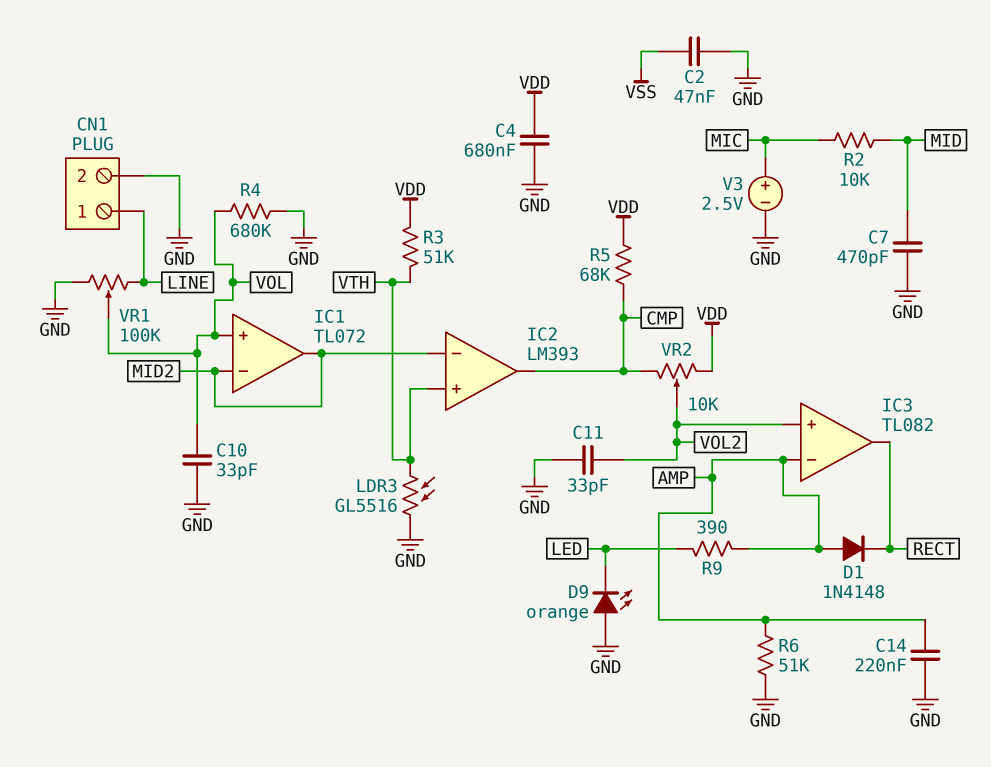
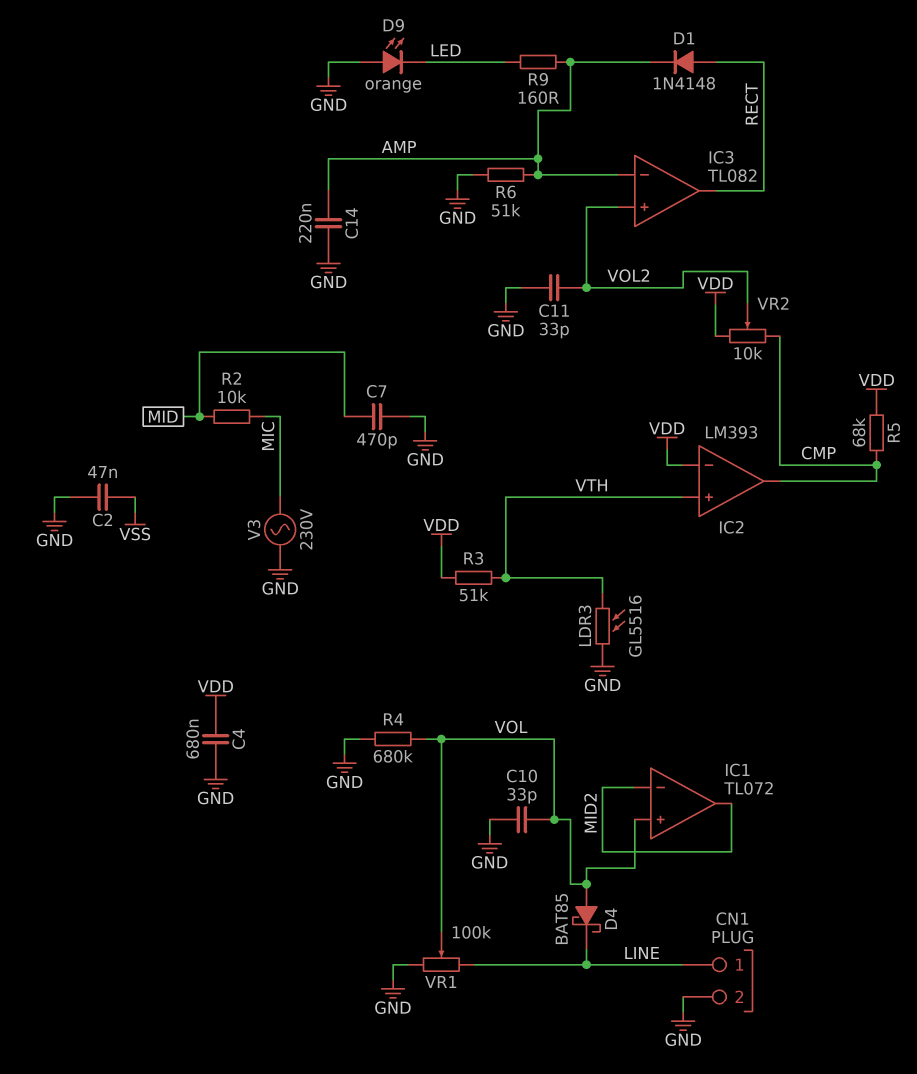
D1: diode 1N4148 (A AMP, K RECT) -> diode 1N4148 (A RECT, K AMP)
D4: none -> schottky BAT85 (A VOL, K LINE)
IC2 pin in-: MID2 -> VDD
R9: 390 (AMP, LED) -> 160 (AMP, LED)
V3: 2.5V (plus MIC, minus GND) -> AC 230V (GND, MIC)

